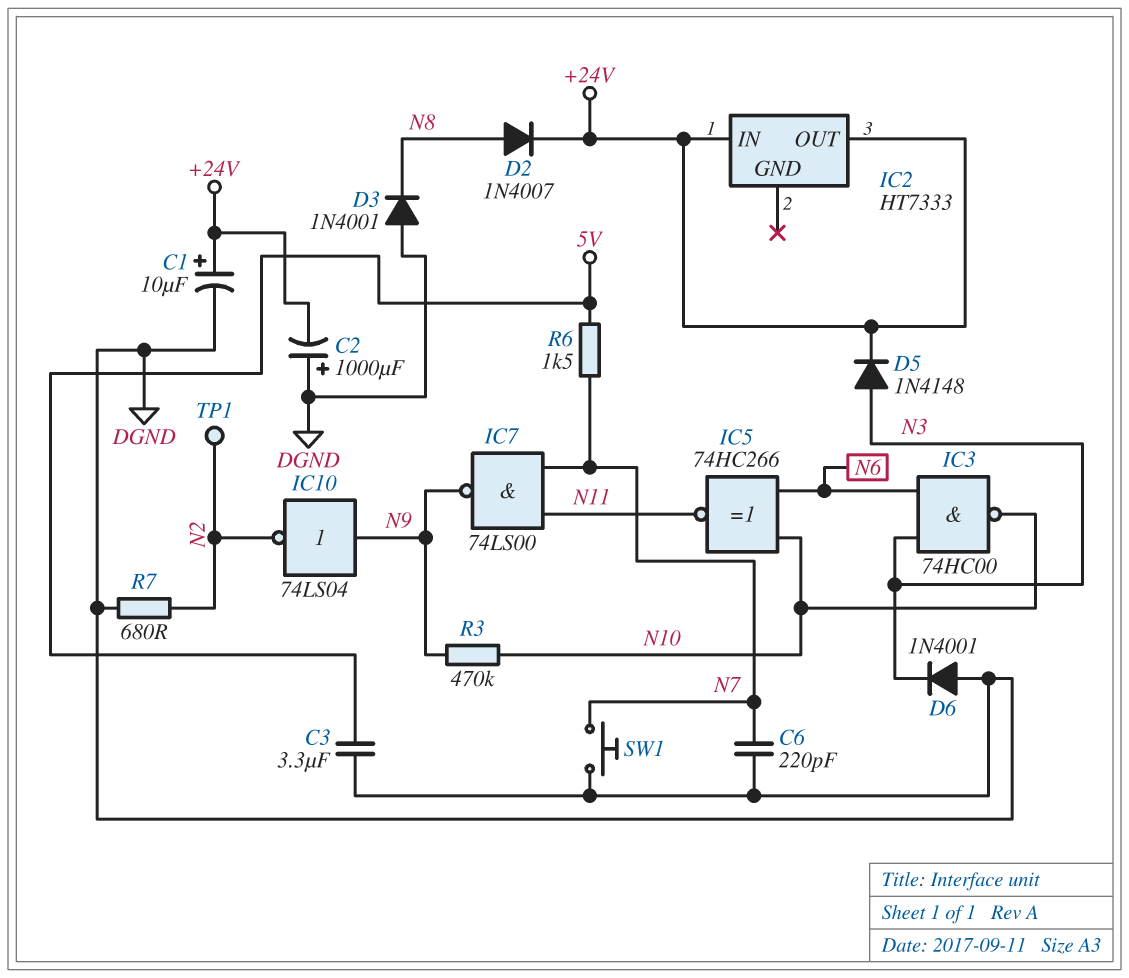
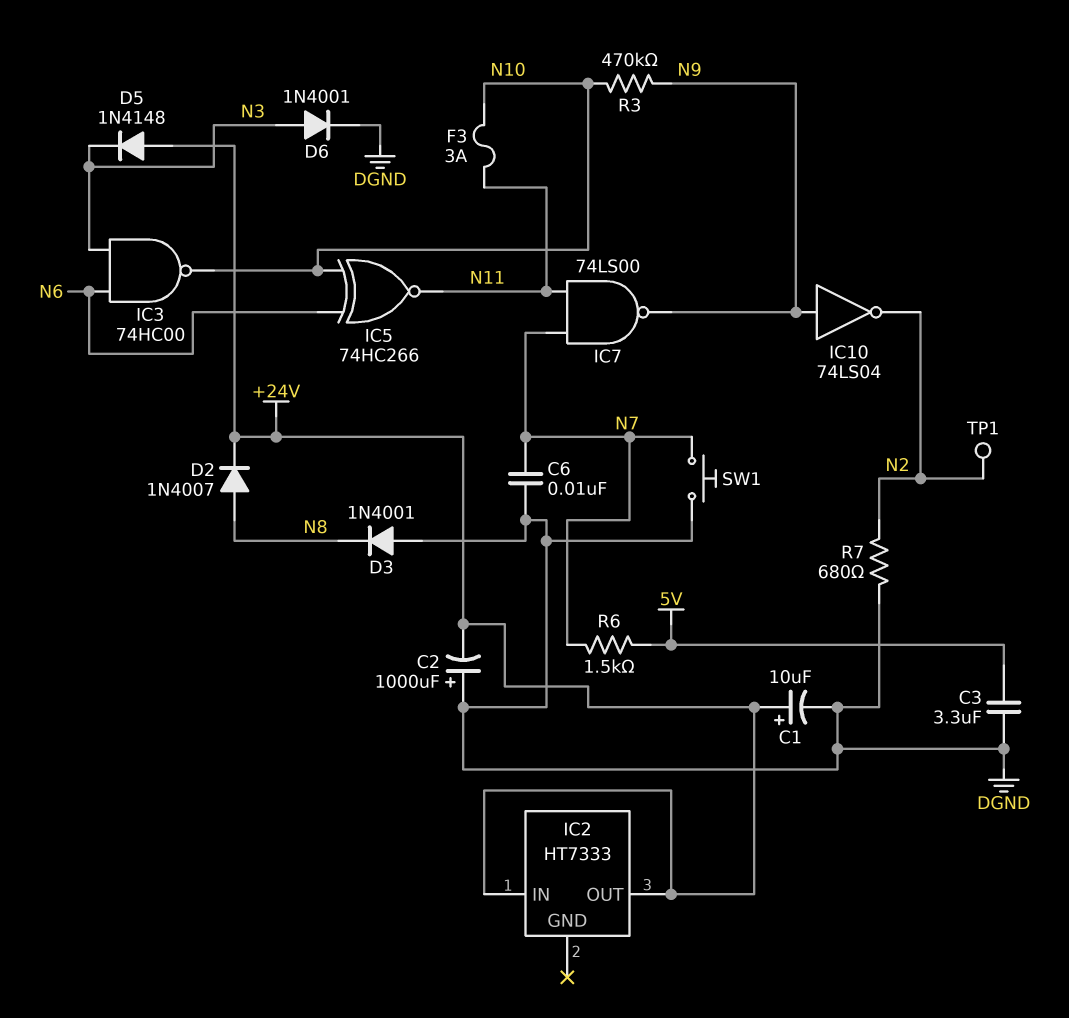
C6: 220pF (DGND, N7) -> 10nF (DGND, N7)
D5: diode 1N4148 (A N3, K +24V) -> diode 1N4148 (A +24V, K N3)
D6: diode 1N4001 (A DGND, K N3) -> diode 1N4001 (A N3, K DGND)
F3: none -> 3A (N10, N11)

